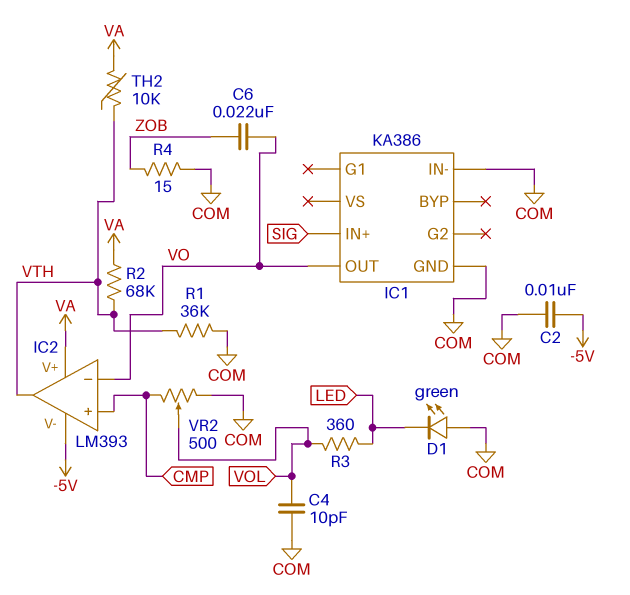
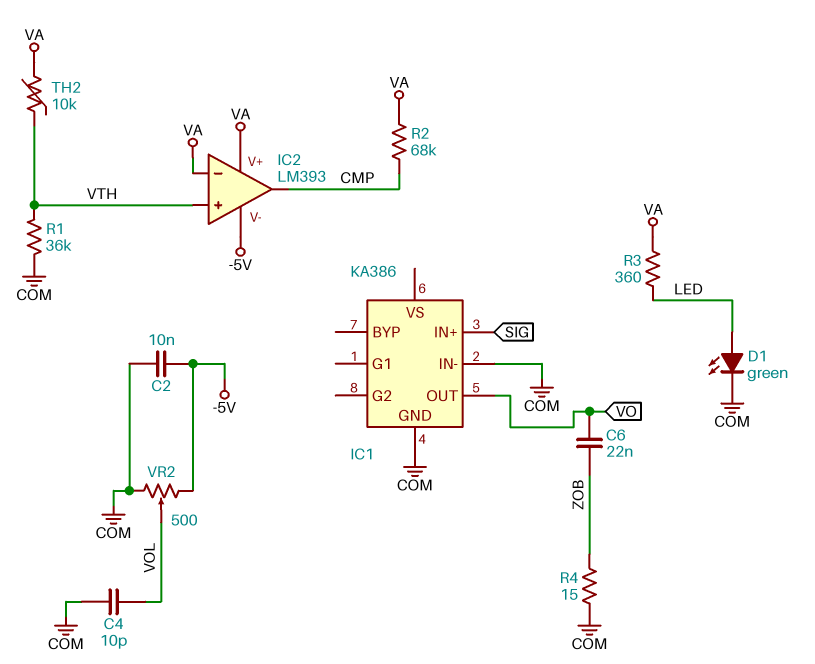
D1: LED green (A COM, K LED) -> LED green (A LED, K COM)
IC2 pin in+: CMP -> VTH
IC2 pin in-: VO -> VA
IC2 pin out: VTH -> CMP
R2: 68k (VA, VTH) -> 68k (CMP, VA)
R3: 360 (LED, VOL) -> 360 (LED, VA)
VR2: 500 (CMP, COM, wiper VOL) -> 500 (-5V, COM, wiper VOL)

